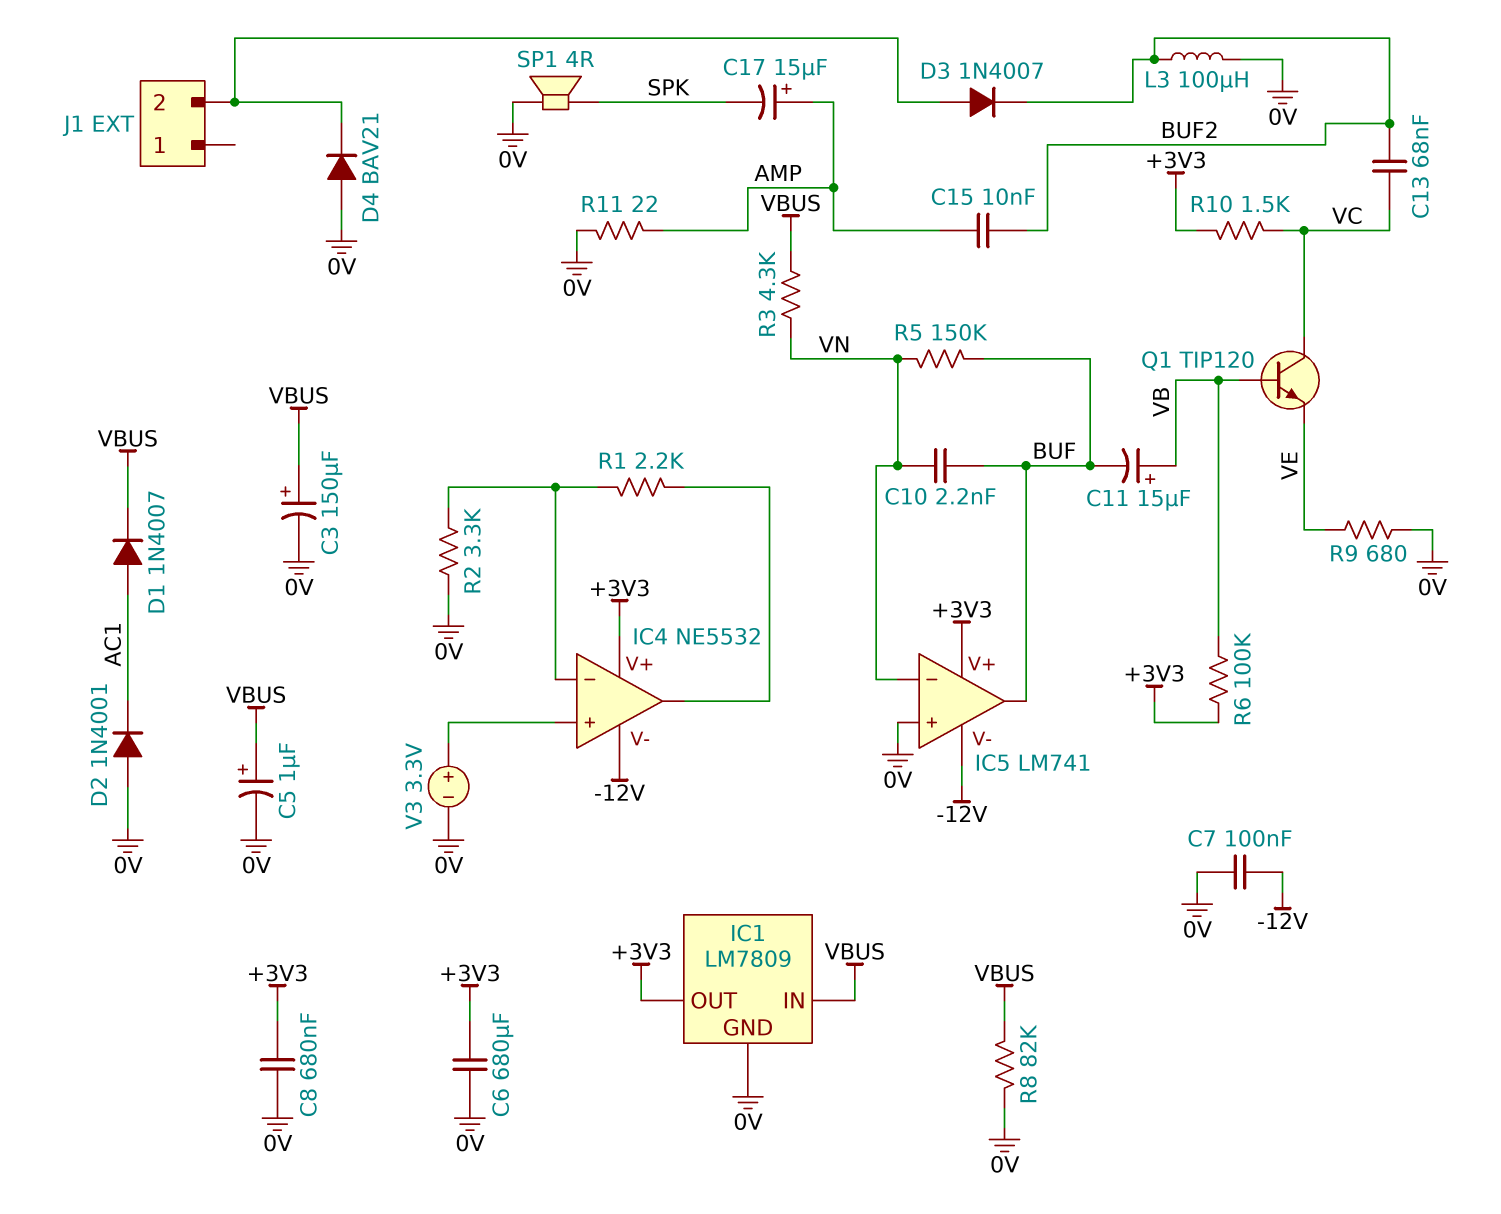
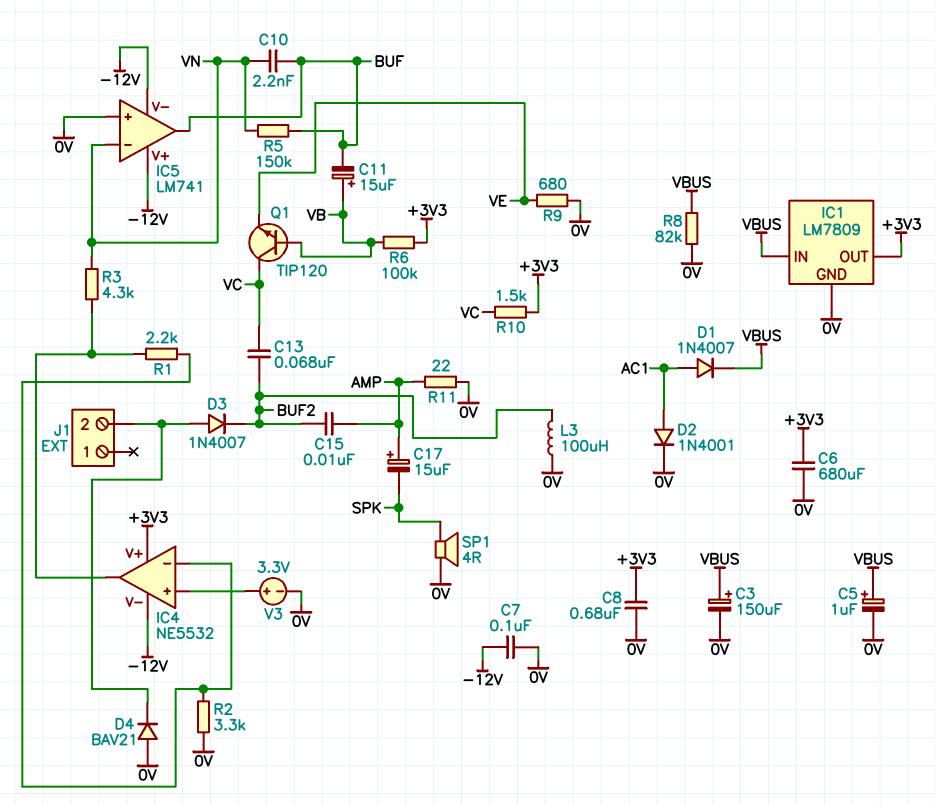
D2: diode 1N4001 (A 0V, K AC1) -> diode 1N4001 (A AC1, K 0V)
IC5 pin V+: +3V3 -> -12V
R3: 4.3k (VBUS, VN) -> 4.3k (IC4/out, VN)

